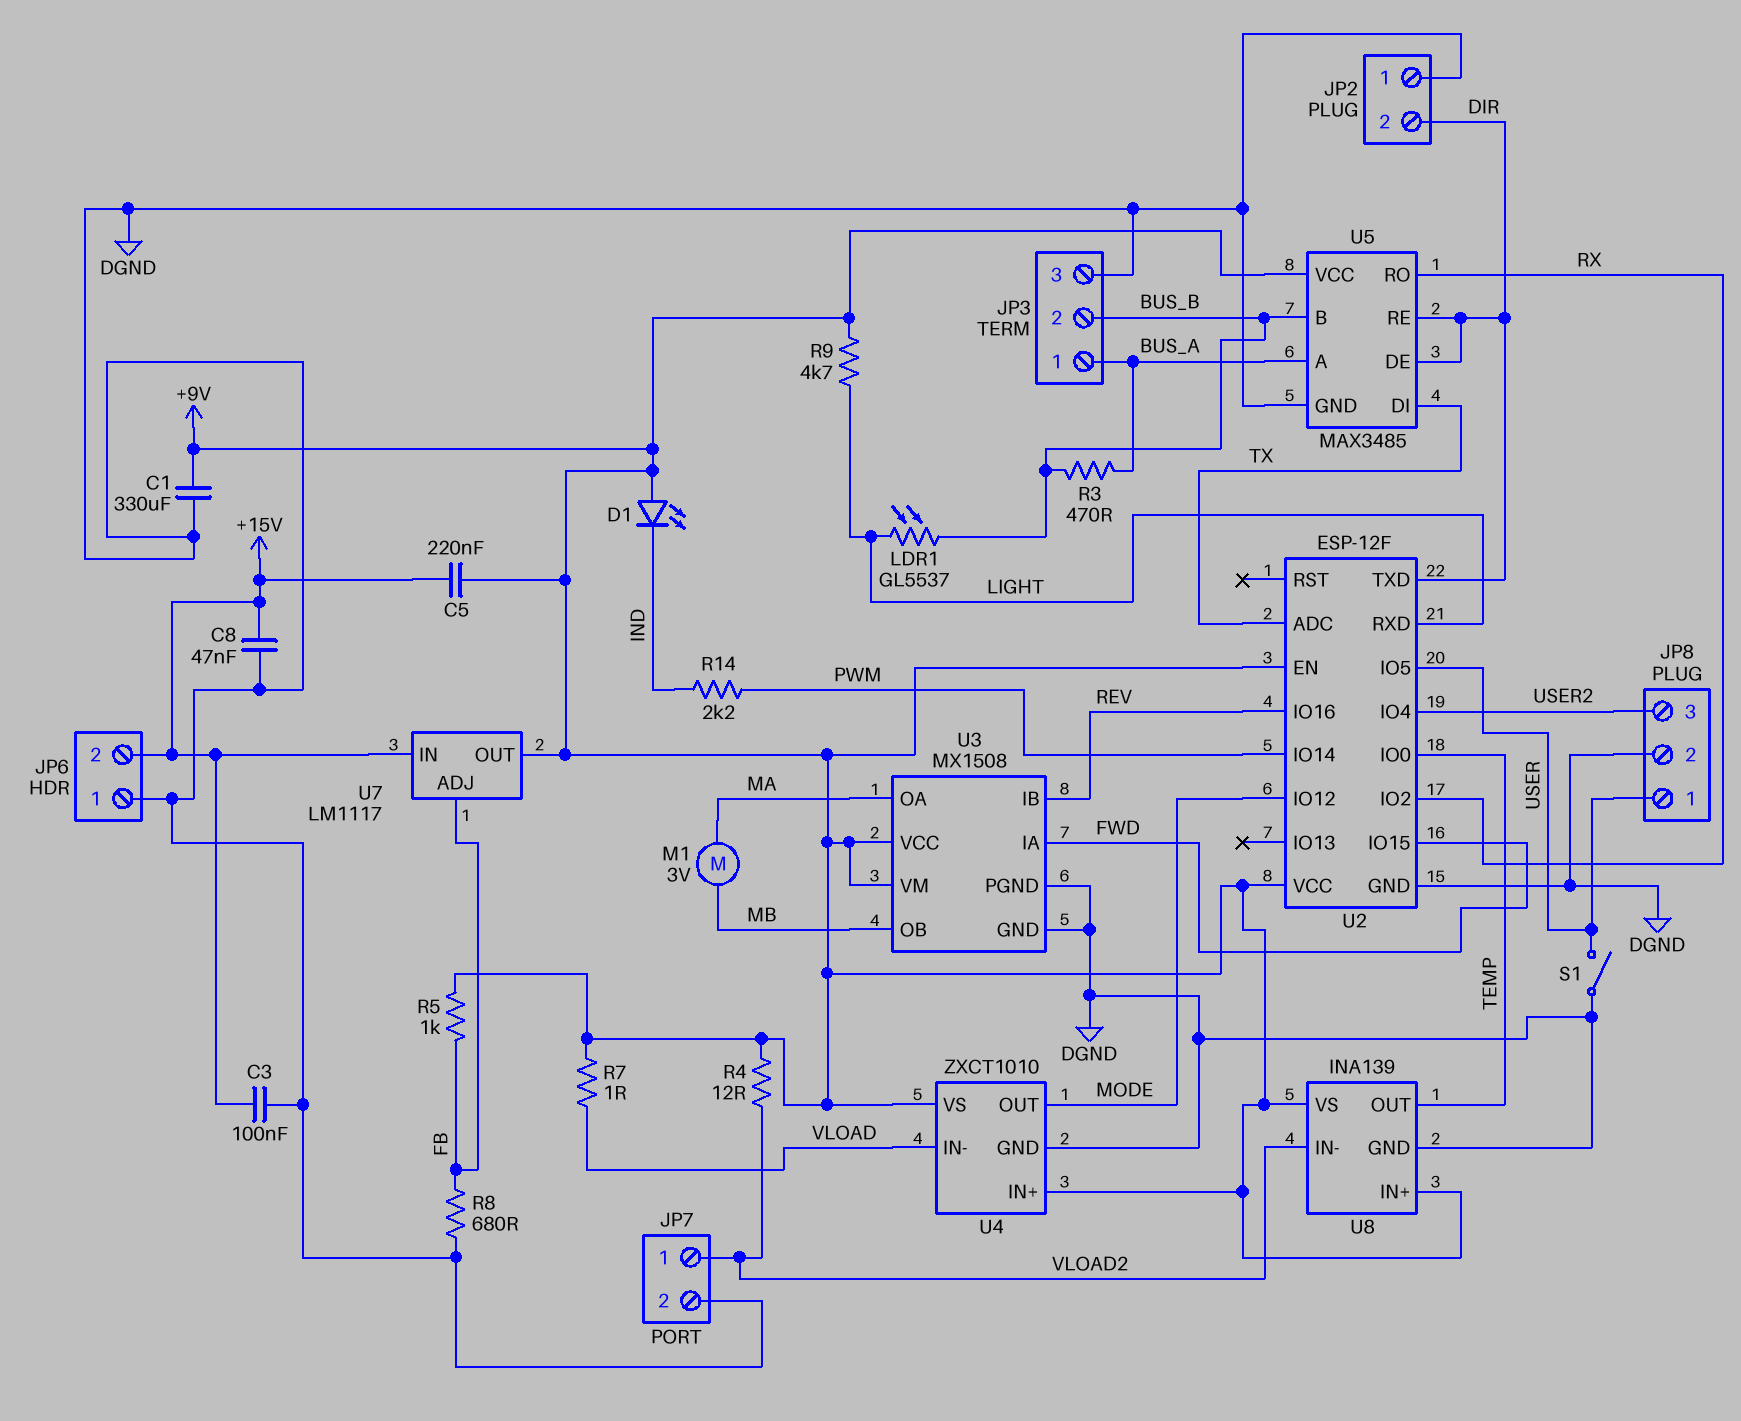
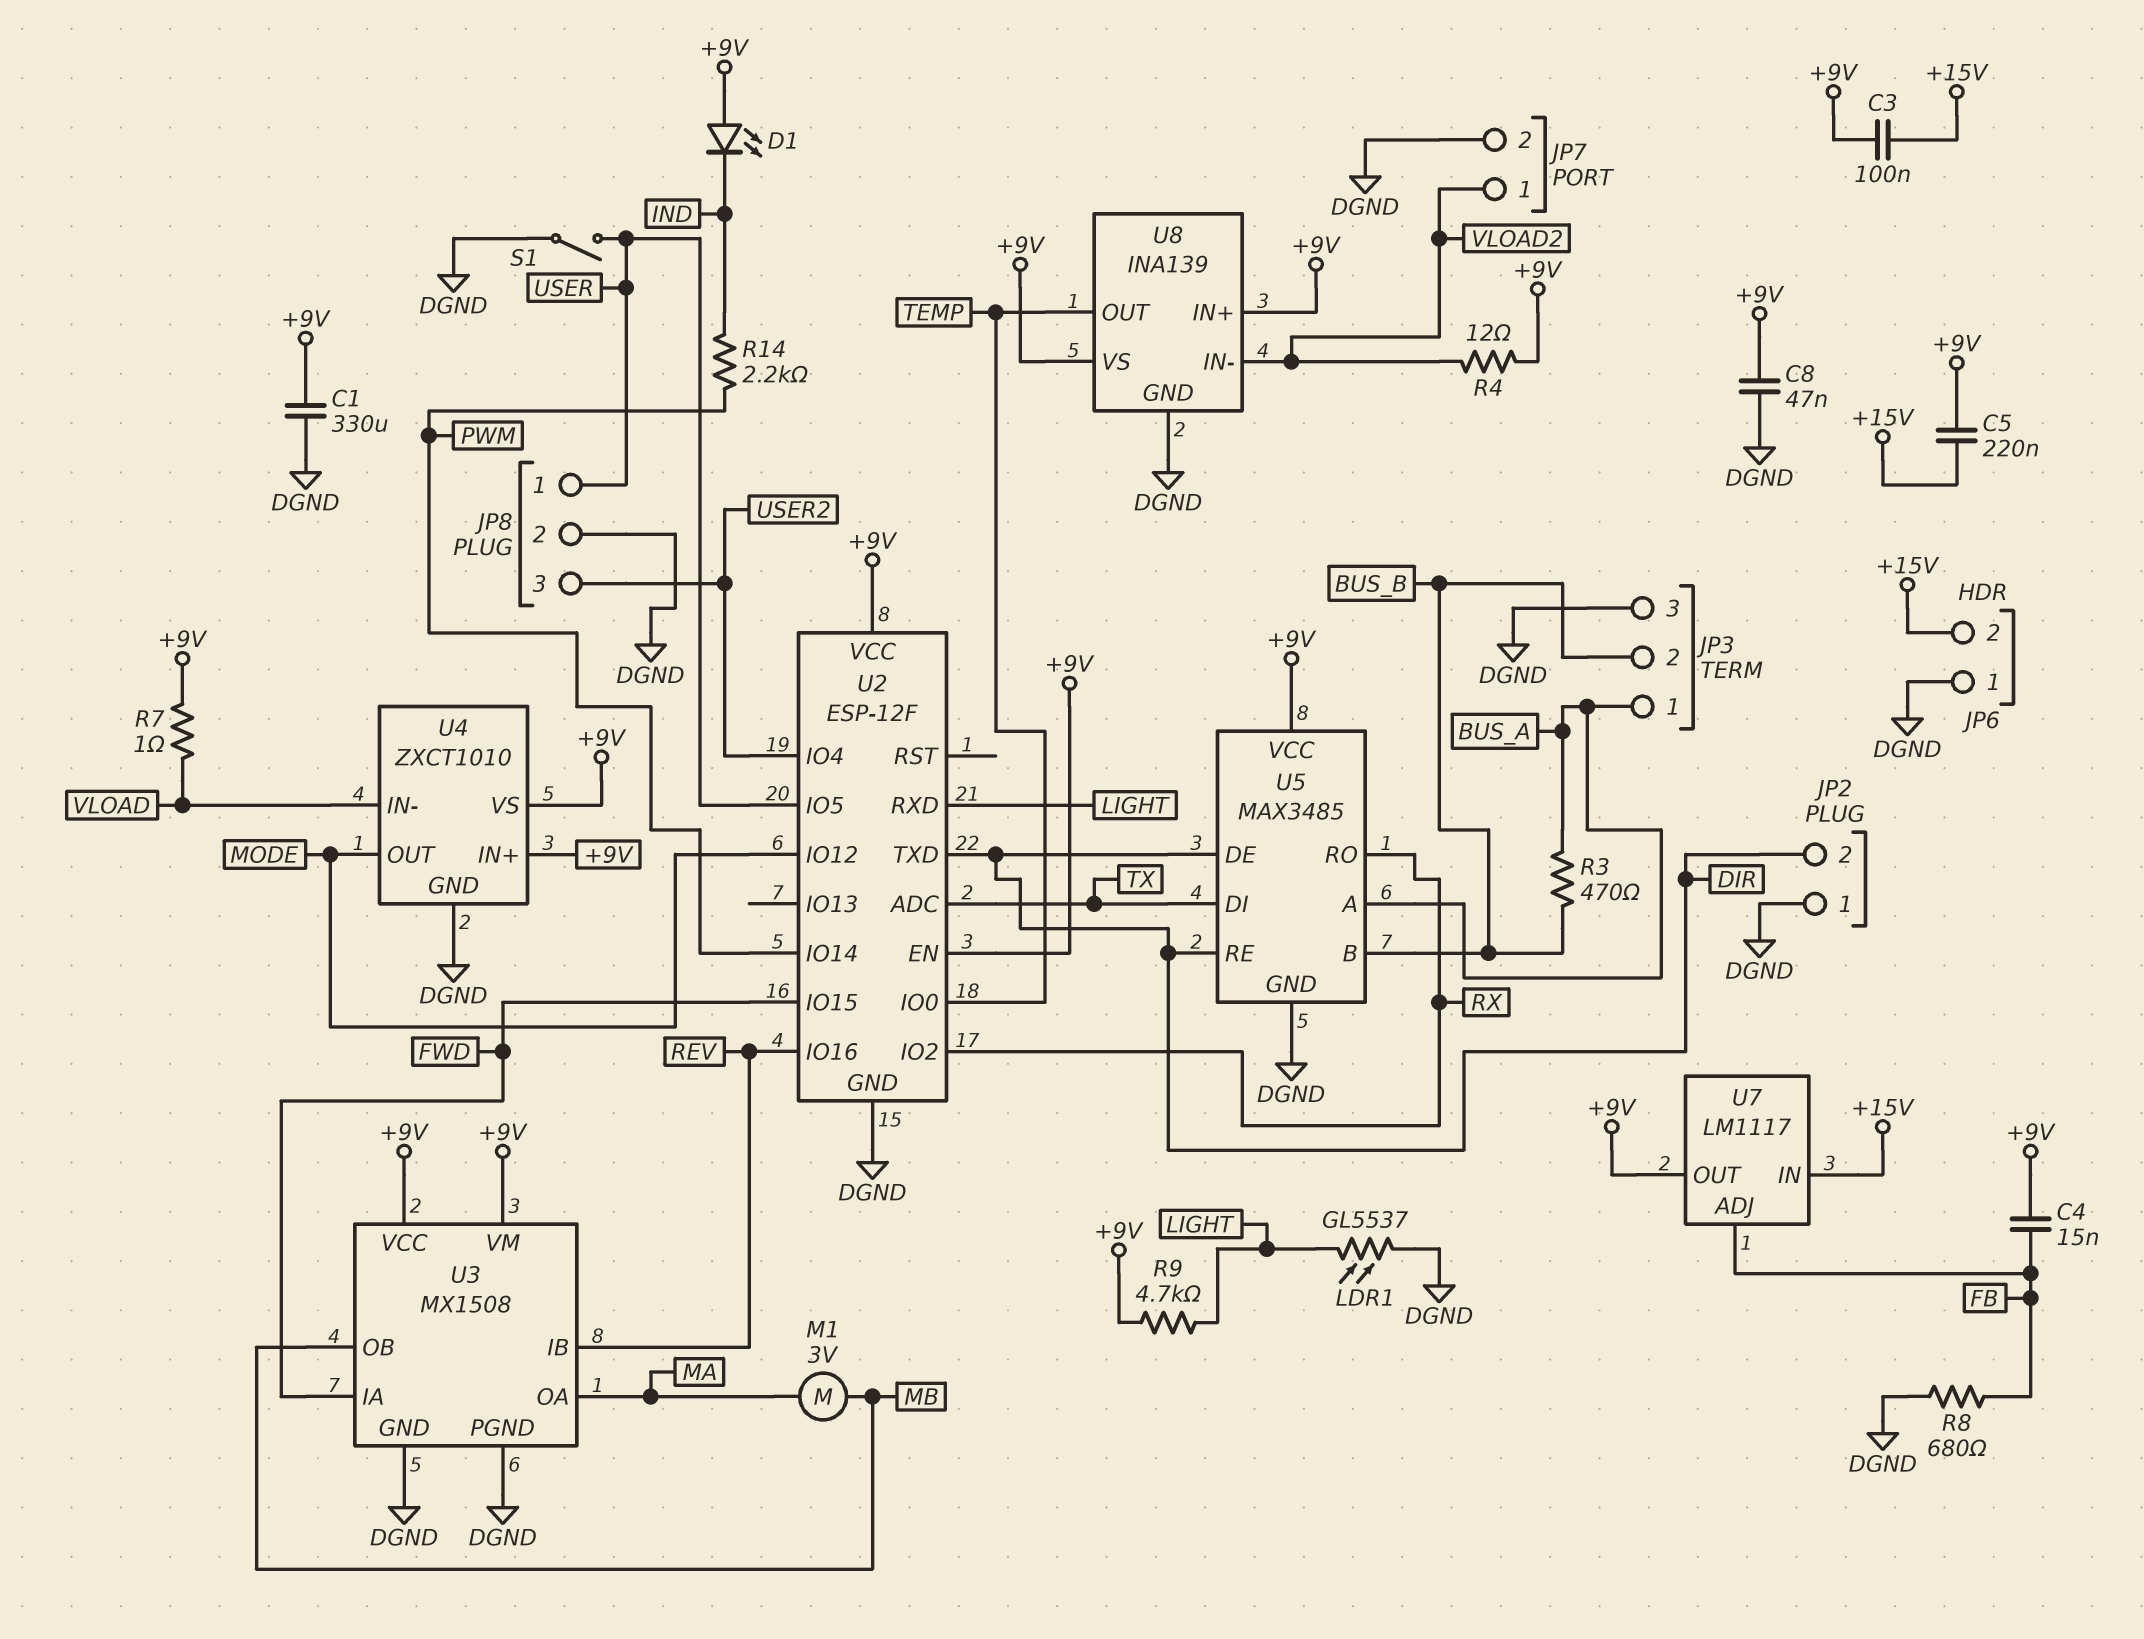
C3: 100nF (+15V, DGND) -> 100nF (+9V, +15V)
C4: none -> 15nF (+9V, FB)
C8: 47nF (+15V, DGND) -> 47nF (+9V, DGND)
LDR1: GL5537 (BUS_B, LIGHT) -> GL5537 (DGND, LIGHT)
R5: 1k (+9V, FB) -> none

